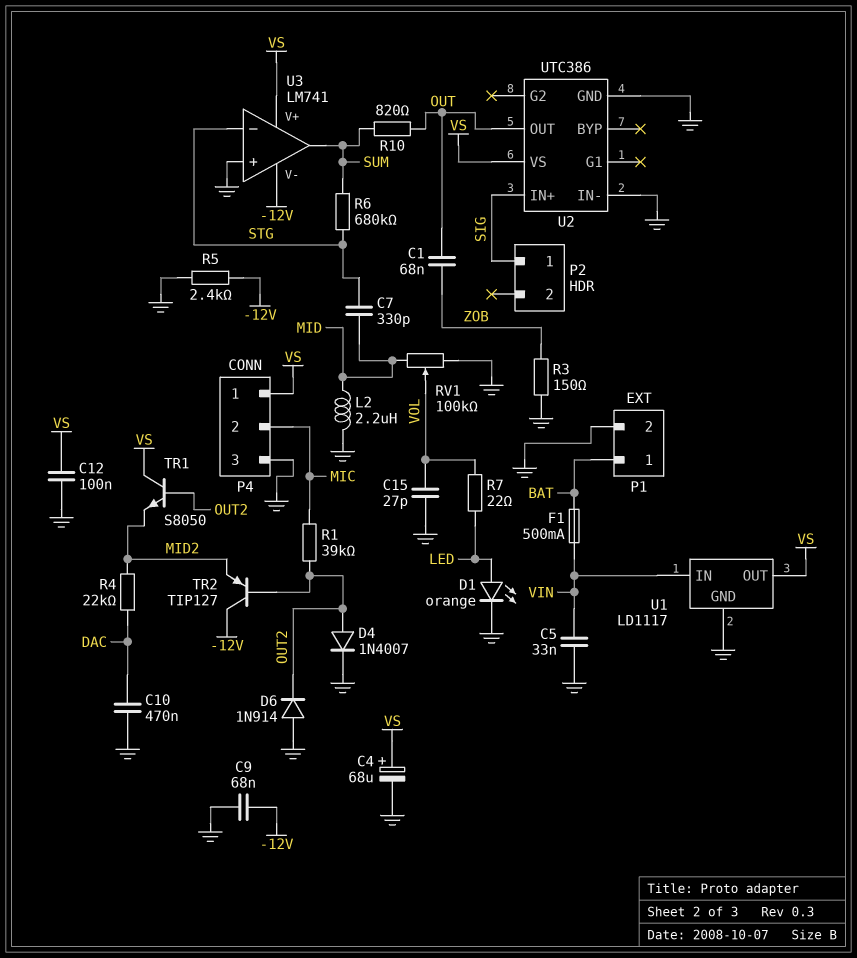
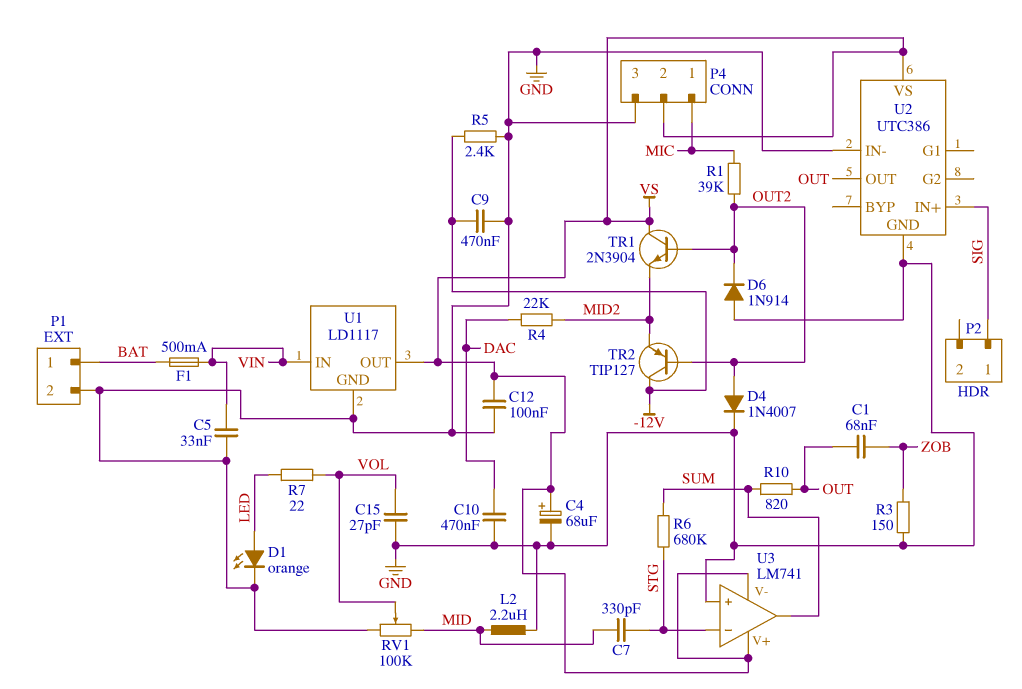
C9: 68nF (-12V, GND) -> 470nF (-12V, GND)
P4 pin 1: VS -> MIC
P4 pin 2: MIC -> VS
TR1: NPN S8050 (B OUT2, C VS, E MID2) -> NPN 2N3904 (B OUT2, C VS, E MID2)
U3 pin V-: -12V -> VS

